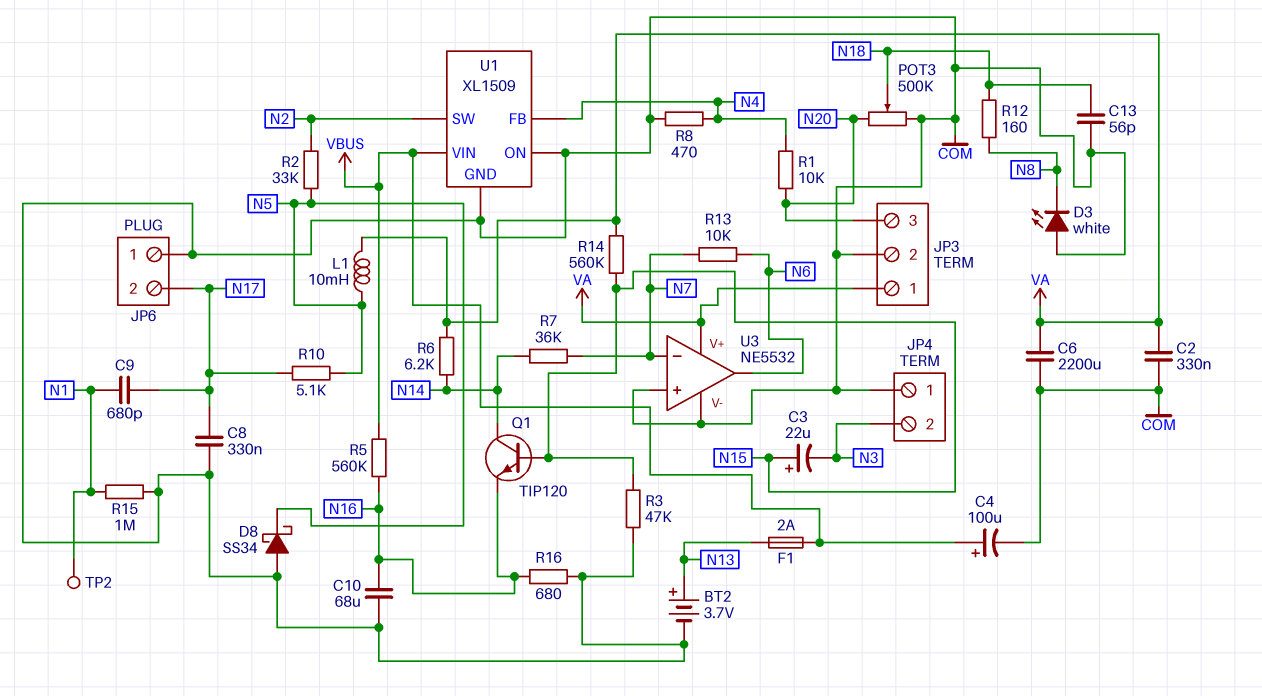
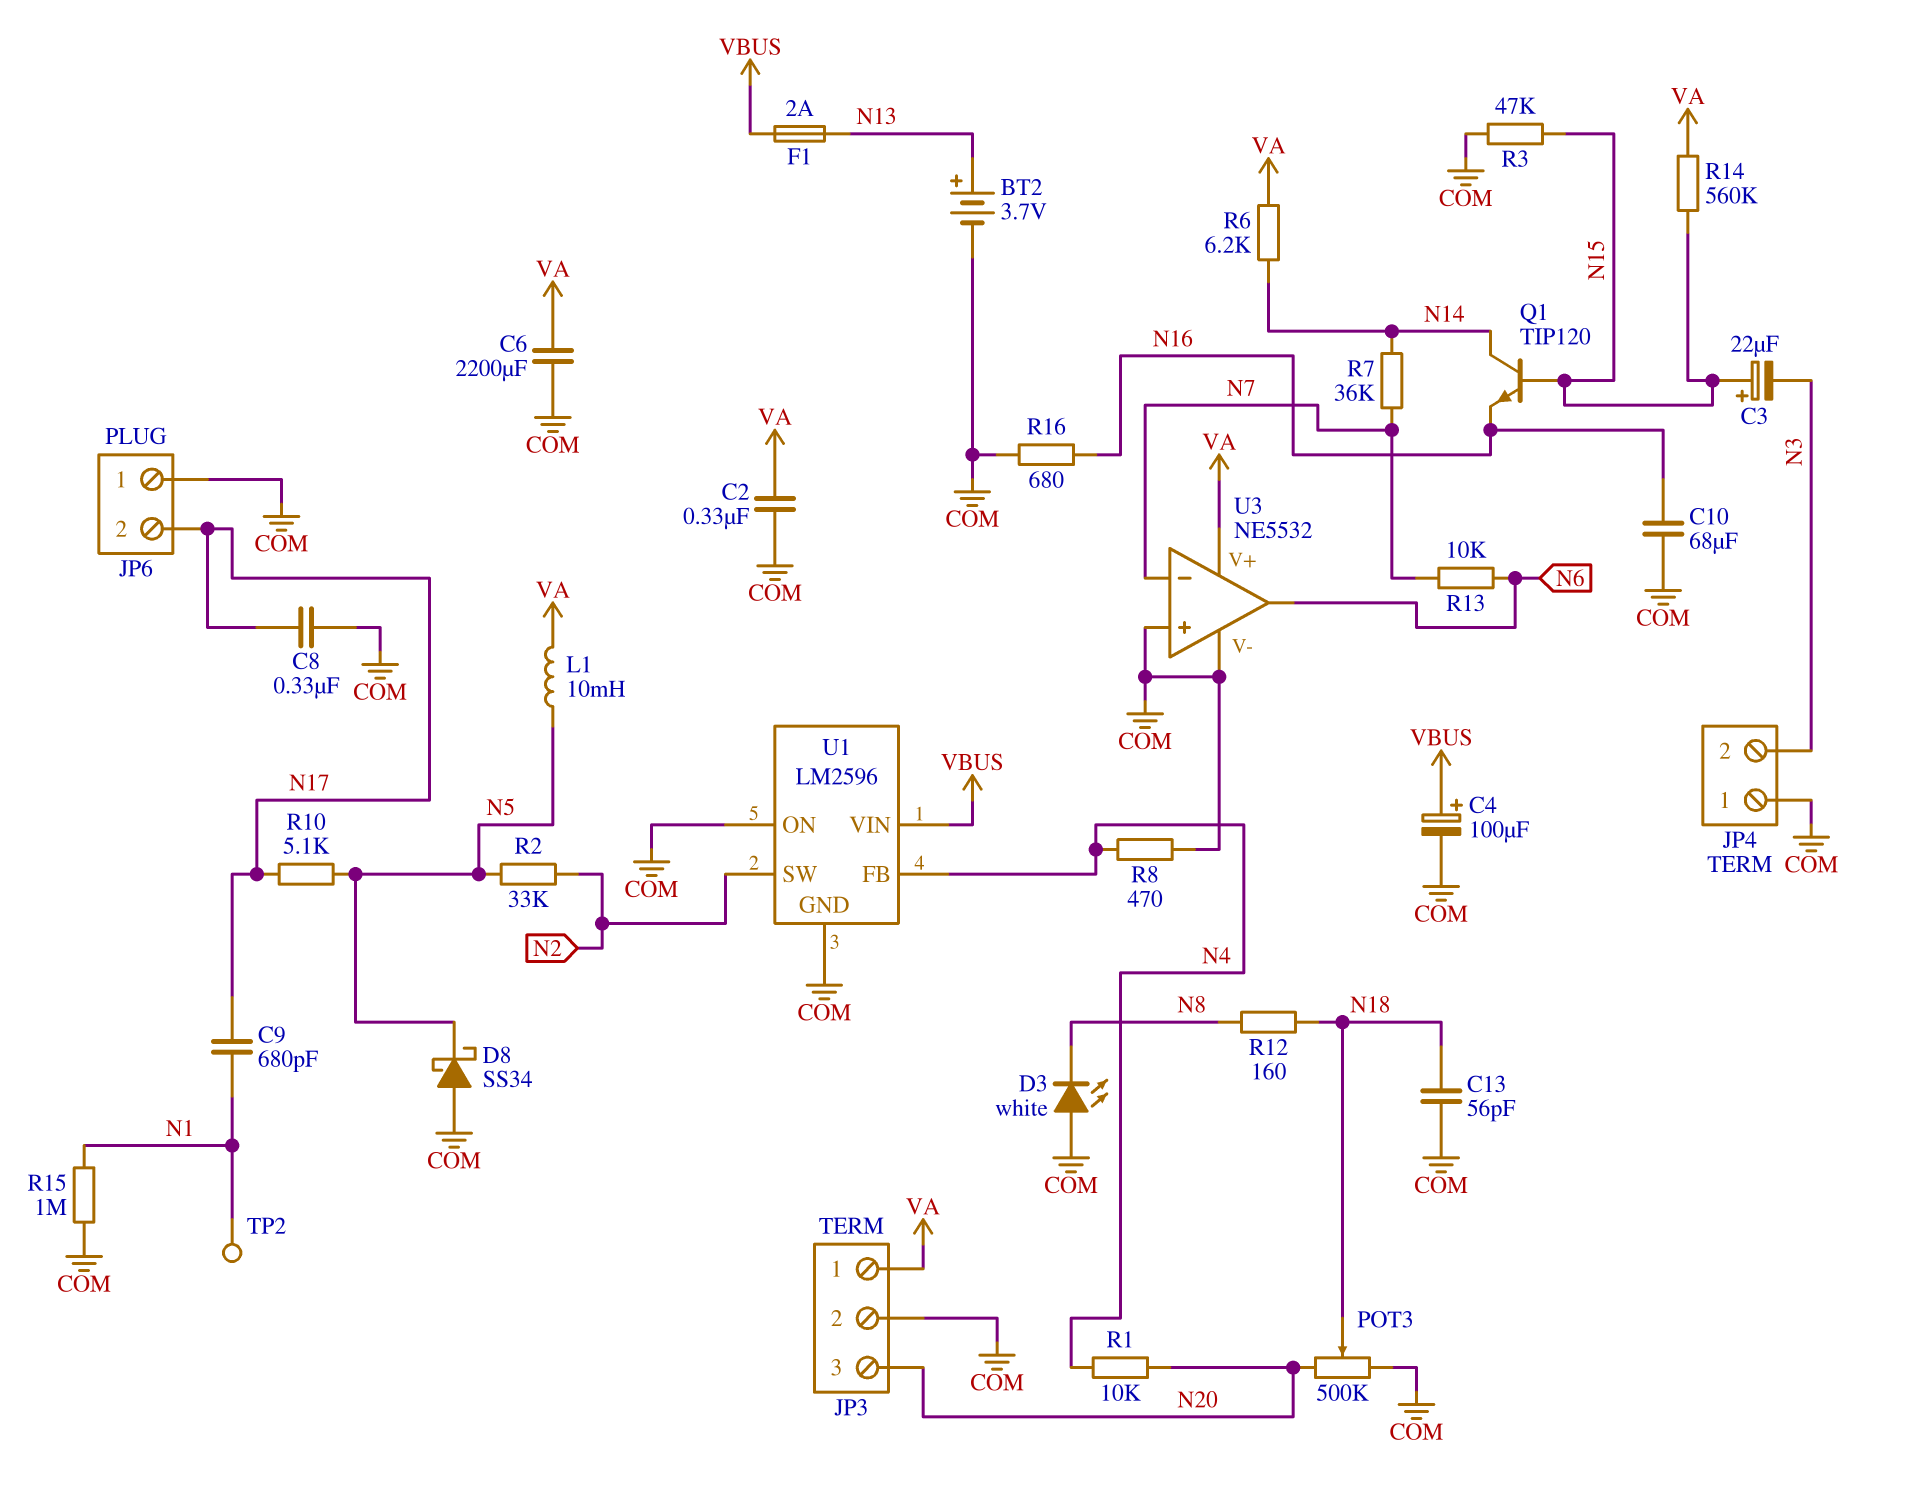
R5: 560k (N16, VBUS) -> none
U1: XL1509 -> LM2596

